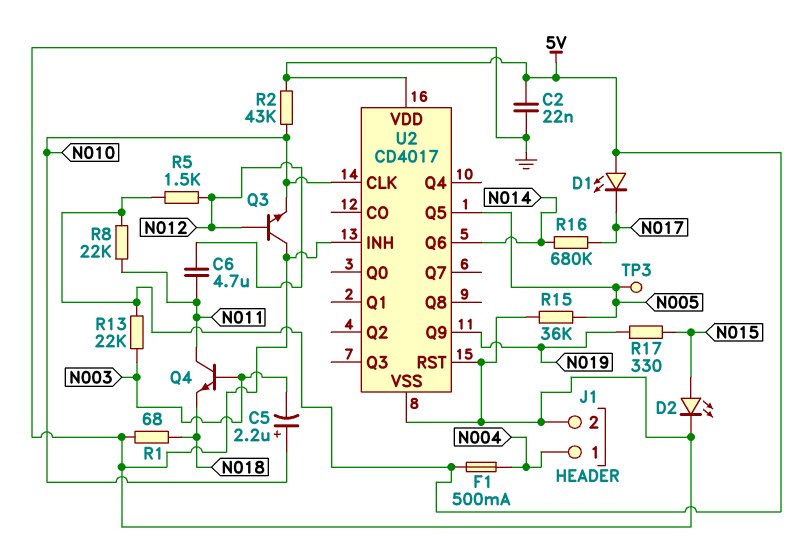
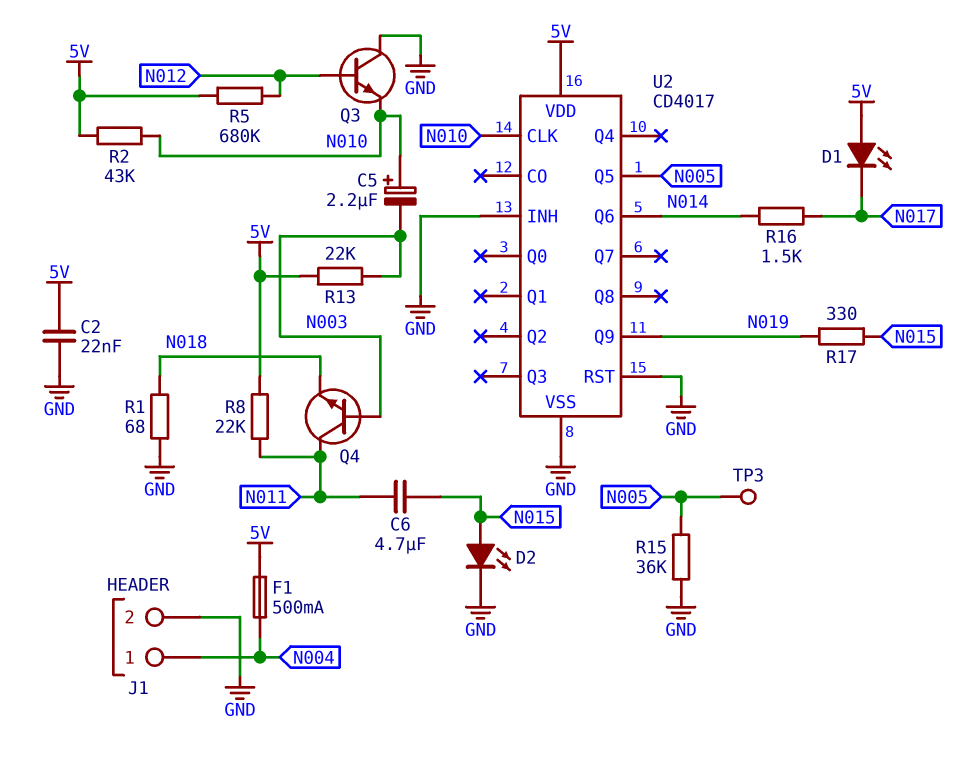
C6: 4.7uF (N011, N012) -> 4.7uF (N011, N015)
R5: 1.5k (5V, N012) -> 680k (5V, N012)
R16: 680k (N014, N017) -> 1.5k (N014, N017)

